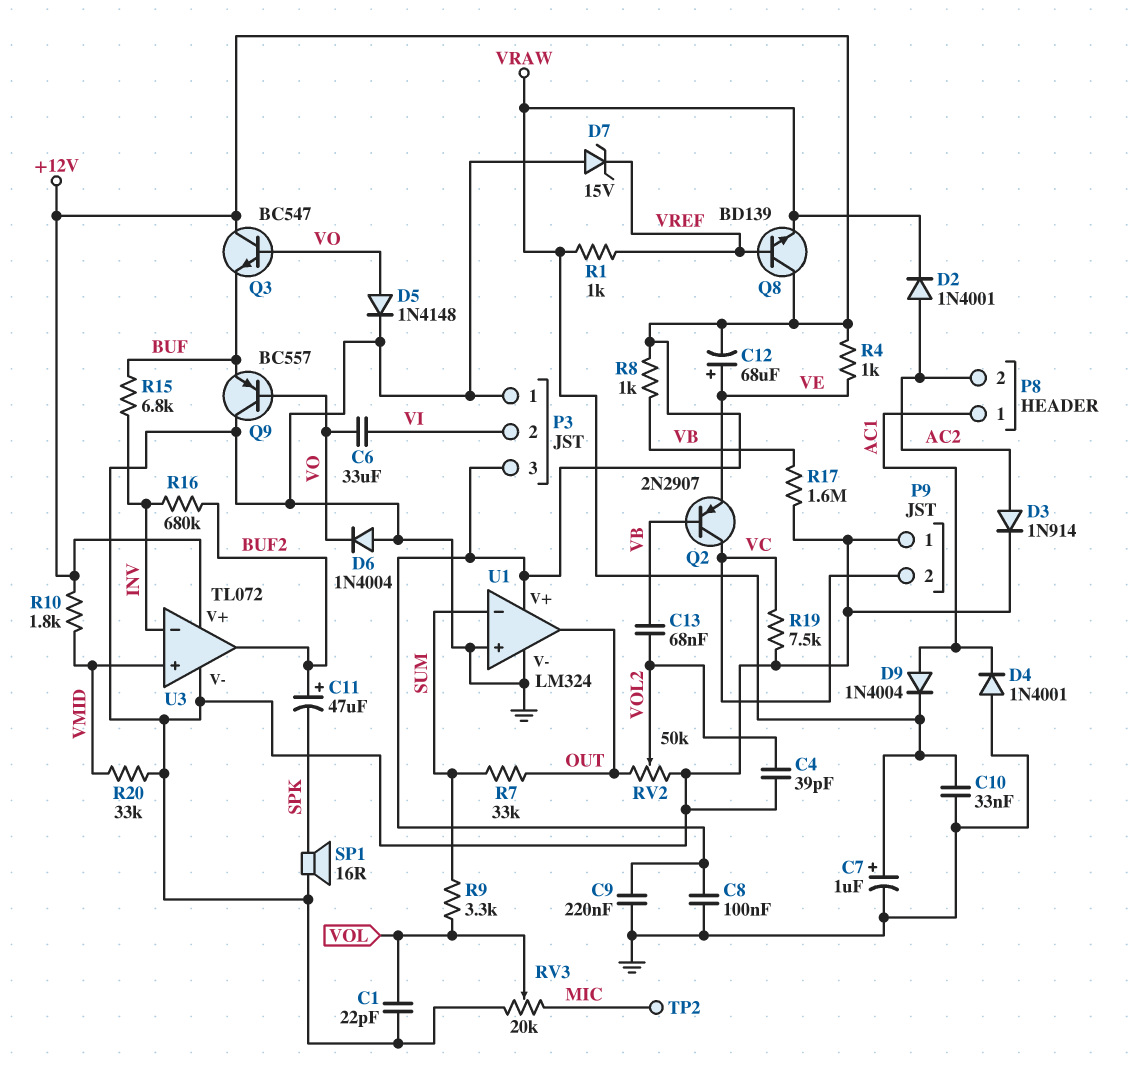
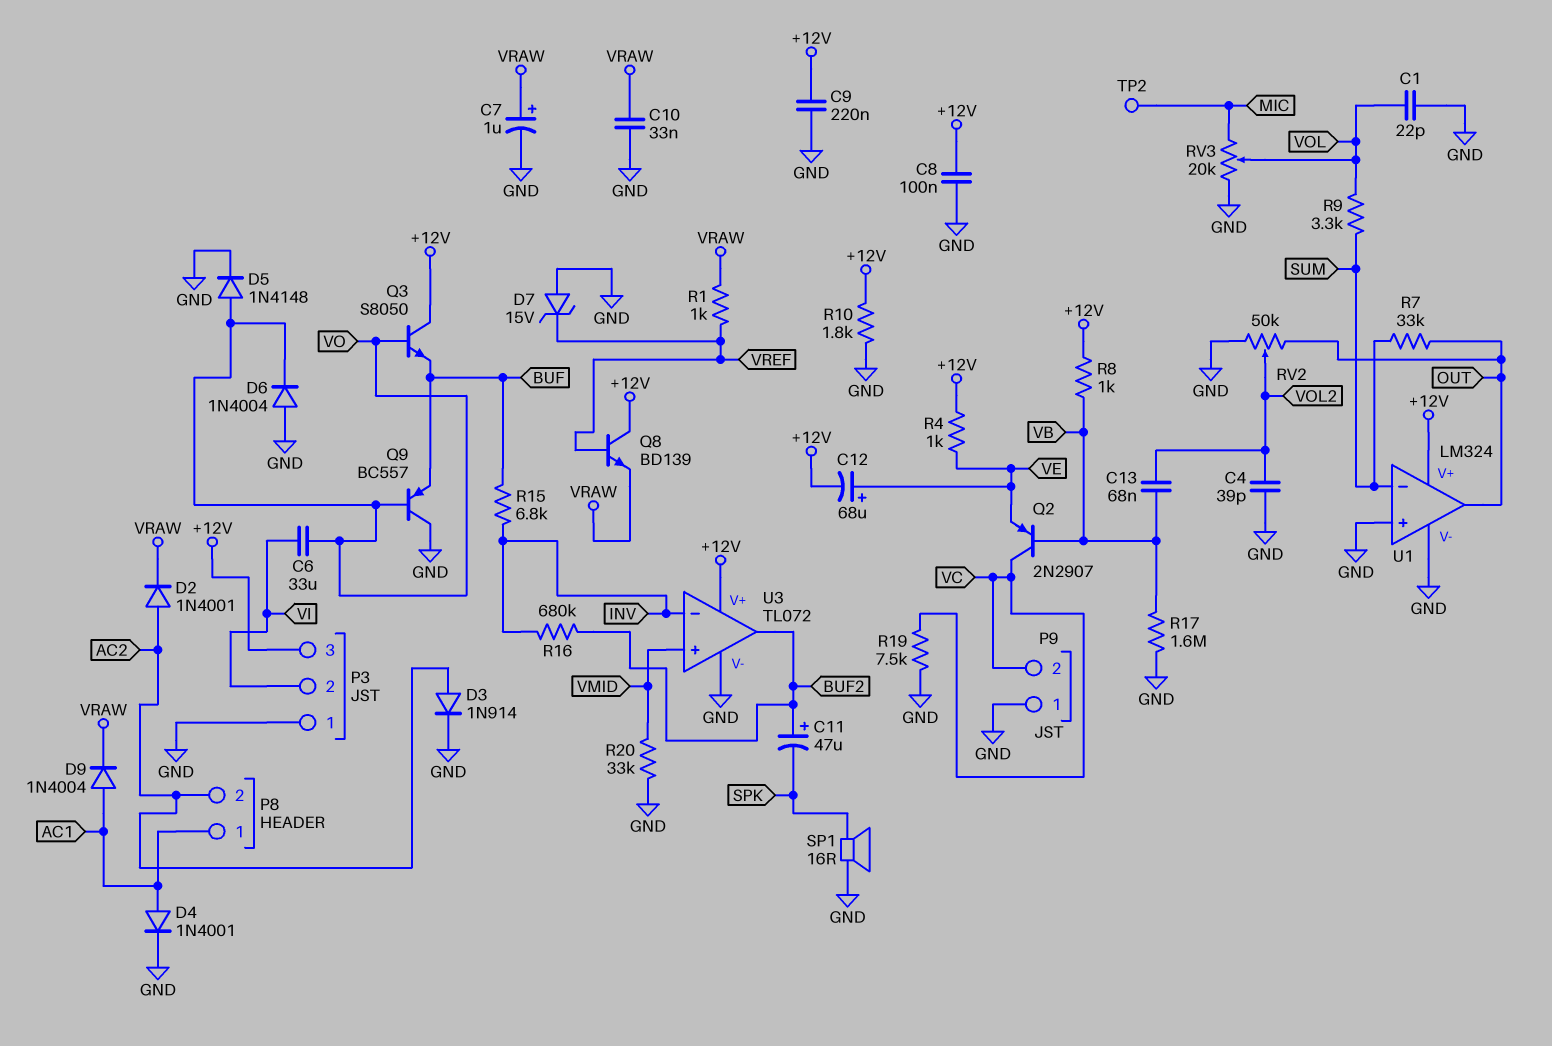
D4: diode 1N4001 (A GND, K AC1) -> diode 1N4001 (A AC1, K GND)
Q3: NPN BC547 (B VO, C +12V, E BUF) -> NPN S8050 (B VO, C +12V, E BUF)
R10: 1.8k (+12V, VMID) -> 1.8k (+12V, GND)

